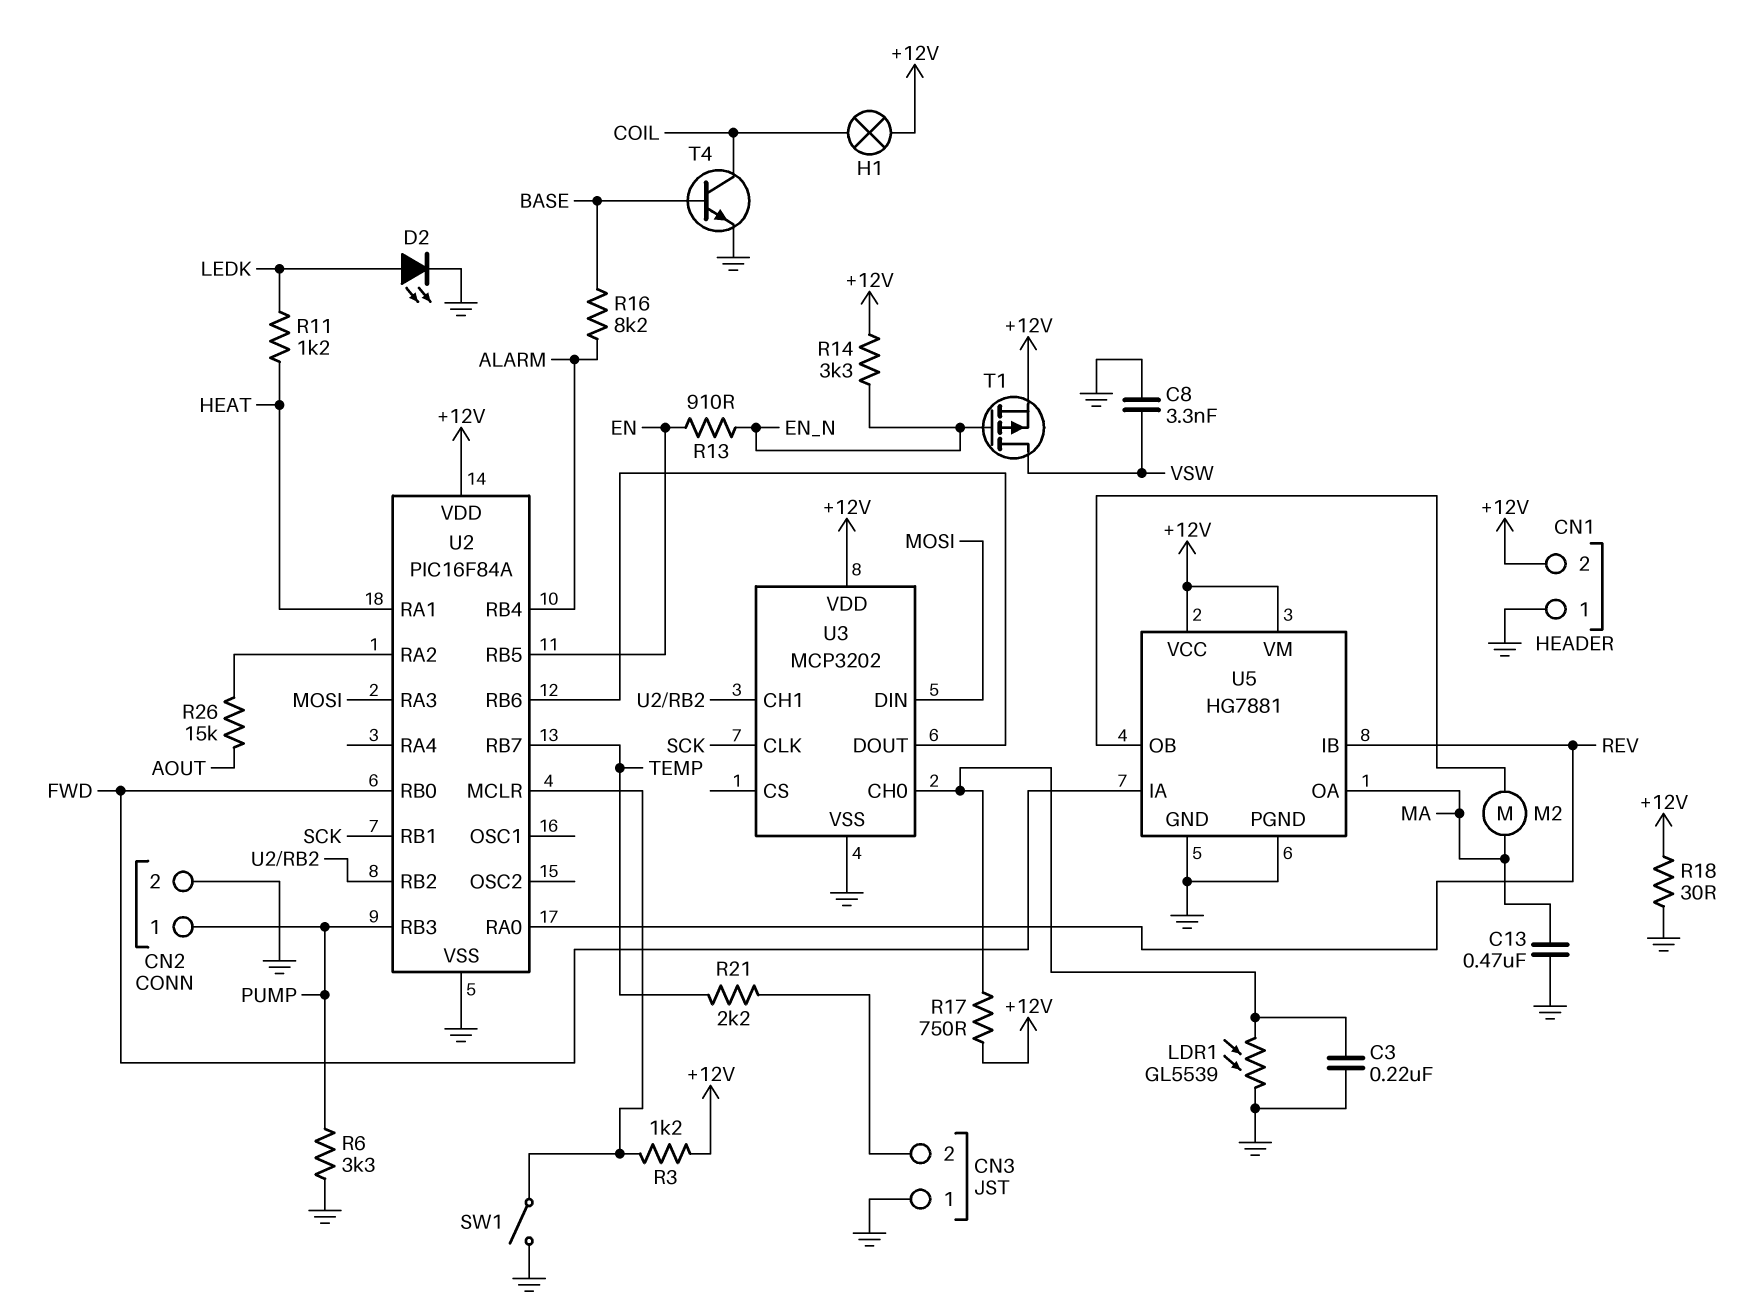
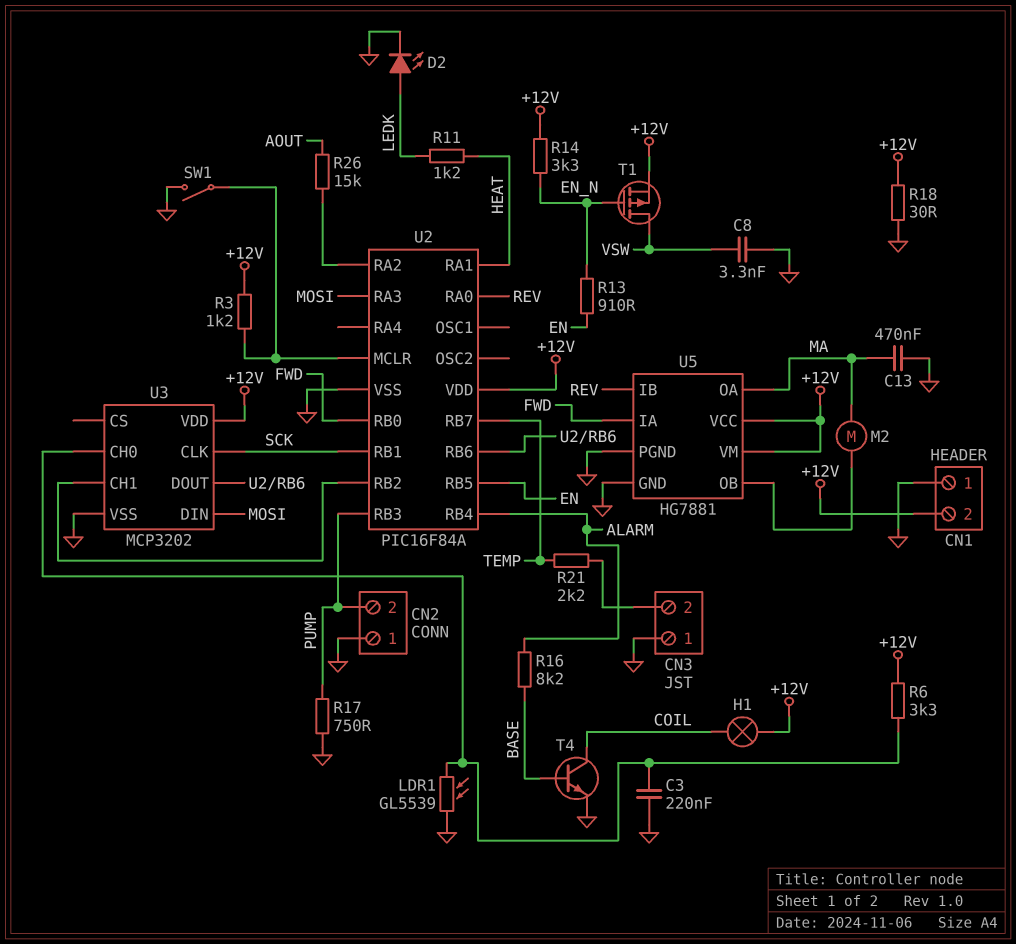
CN2 pin 1: PUMP -> GND
CN2 pin 2: GND -> PUMP
R6: 3.3k (GND, PUMP) -> 3.3k (+12V, U3/CH0)
R17: 750 (+12V, U3/CH0) -> 750 (GND, PUMP)

